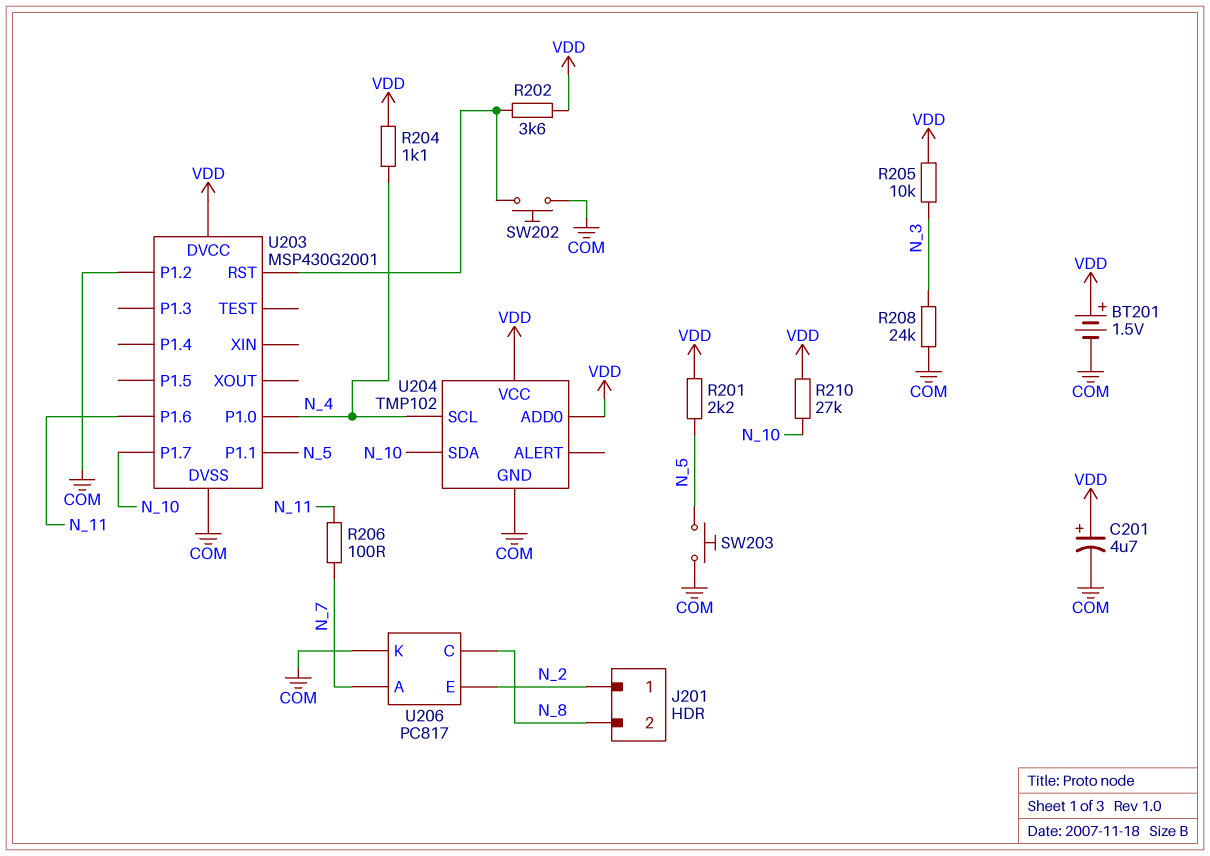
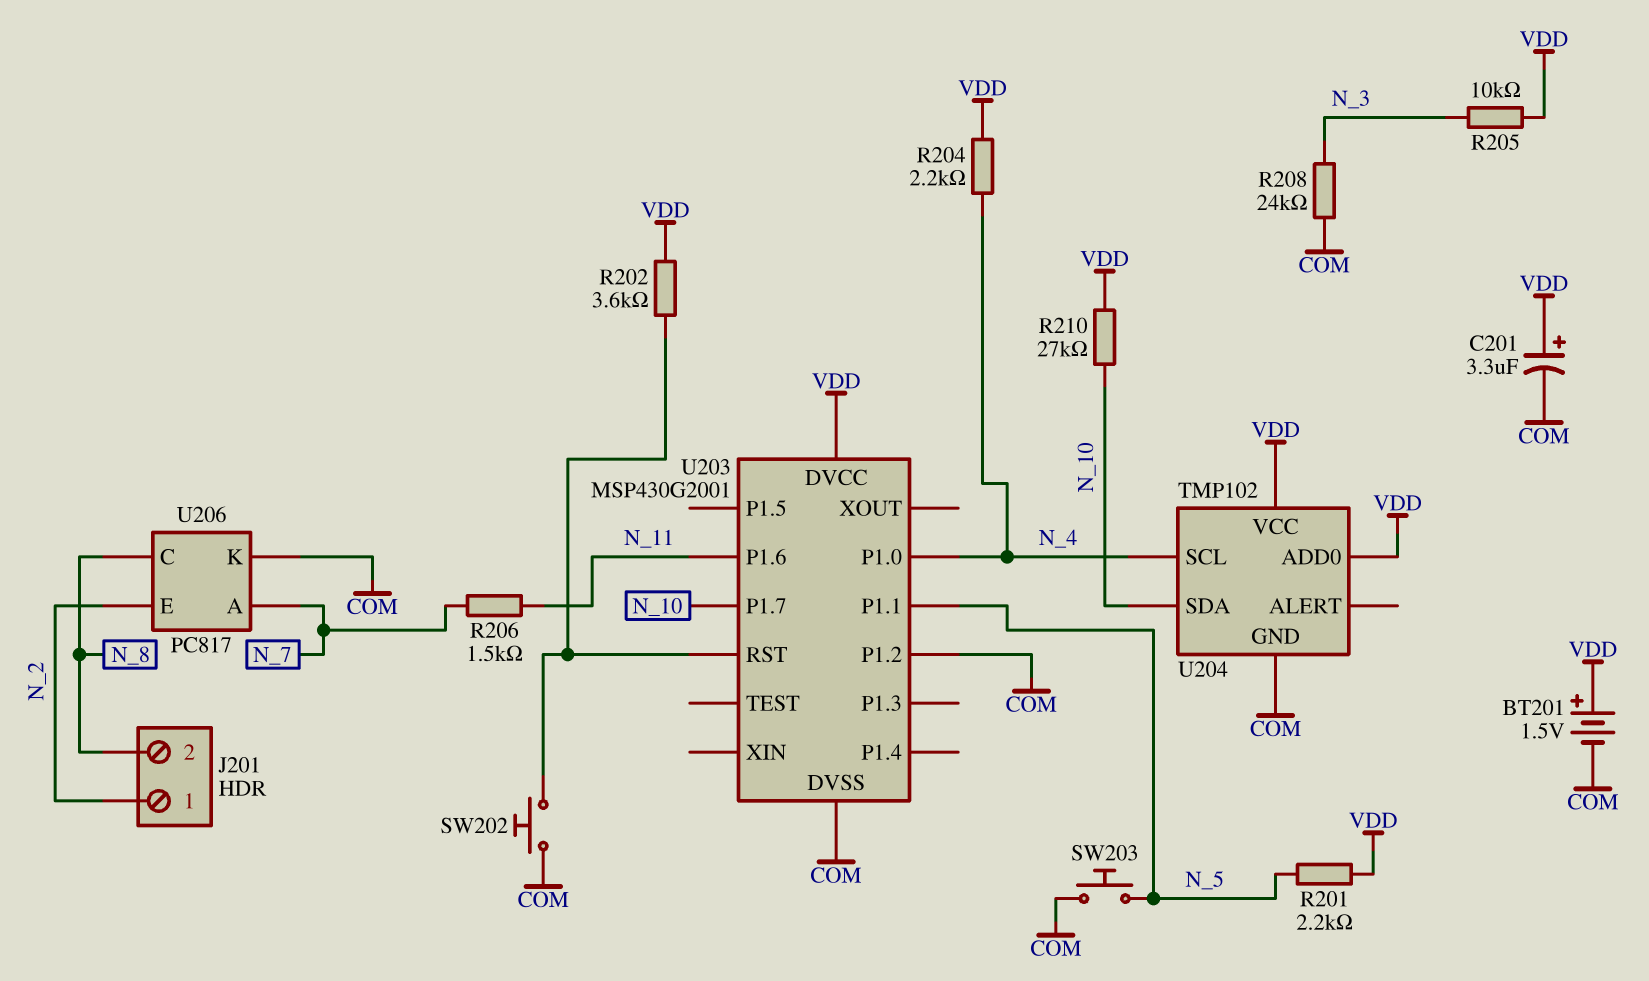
C201: 4.7uF (plus VDD, minus COM) -> 3.3uF (plus VDD, minus COM)
R204: 1.1k (N_4, VDD) -> 2.2k (N_4, VDD)
R206: 100 (N_7, N_11) -> 1.5k (N_7, N_11)

